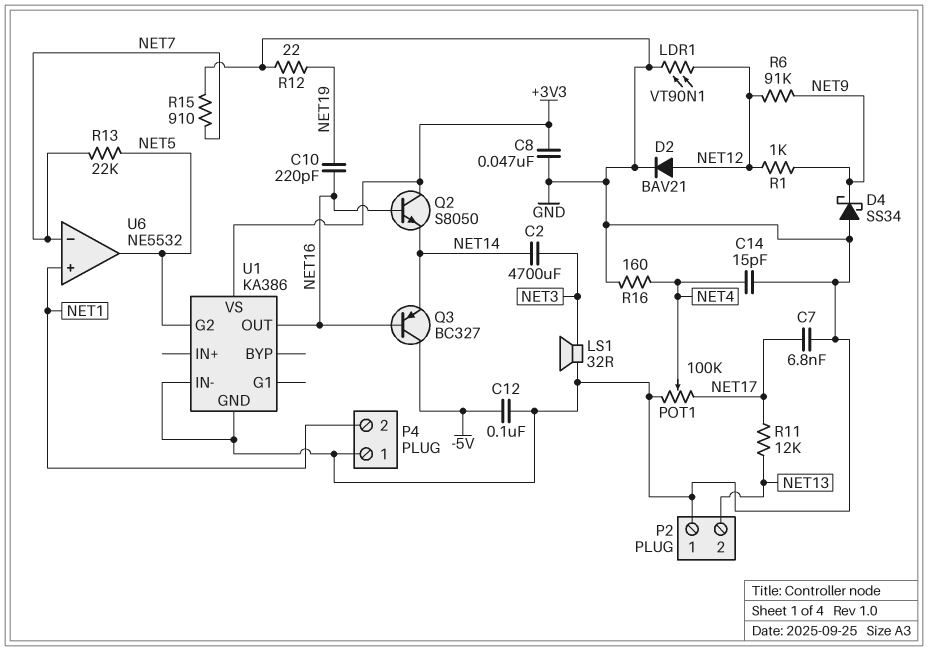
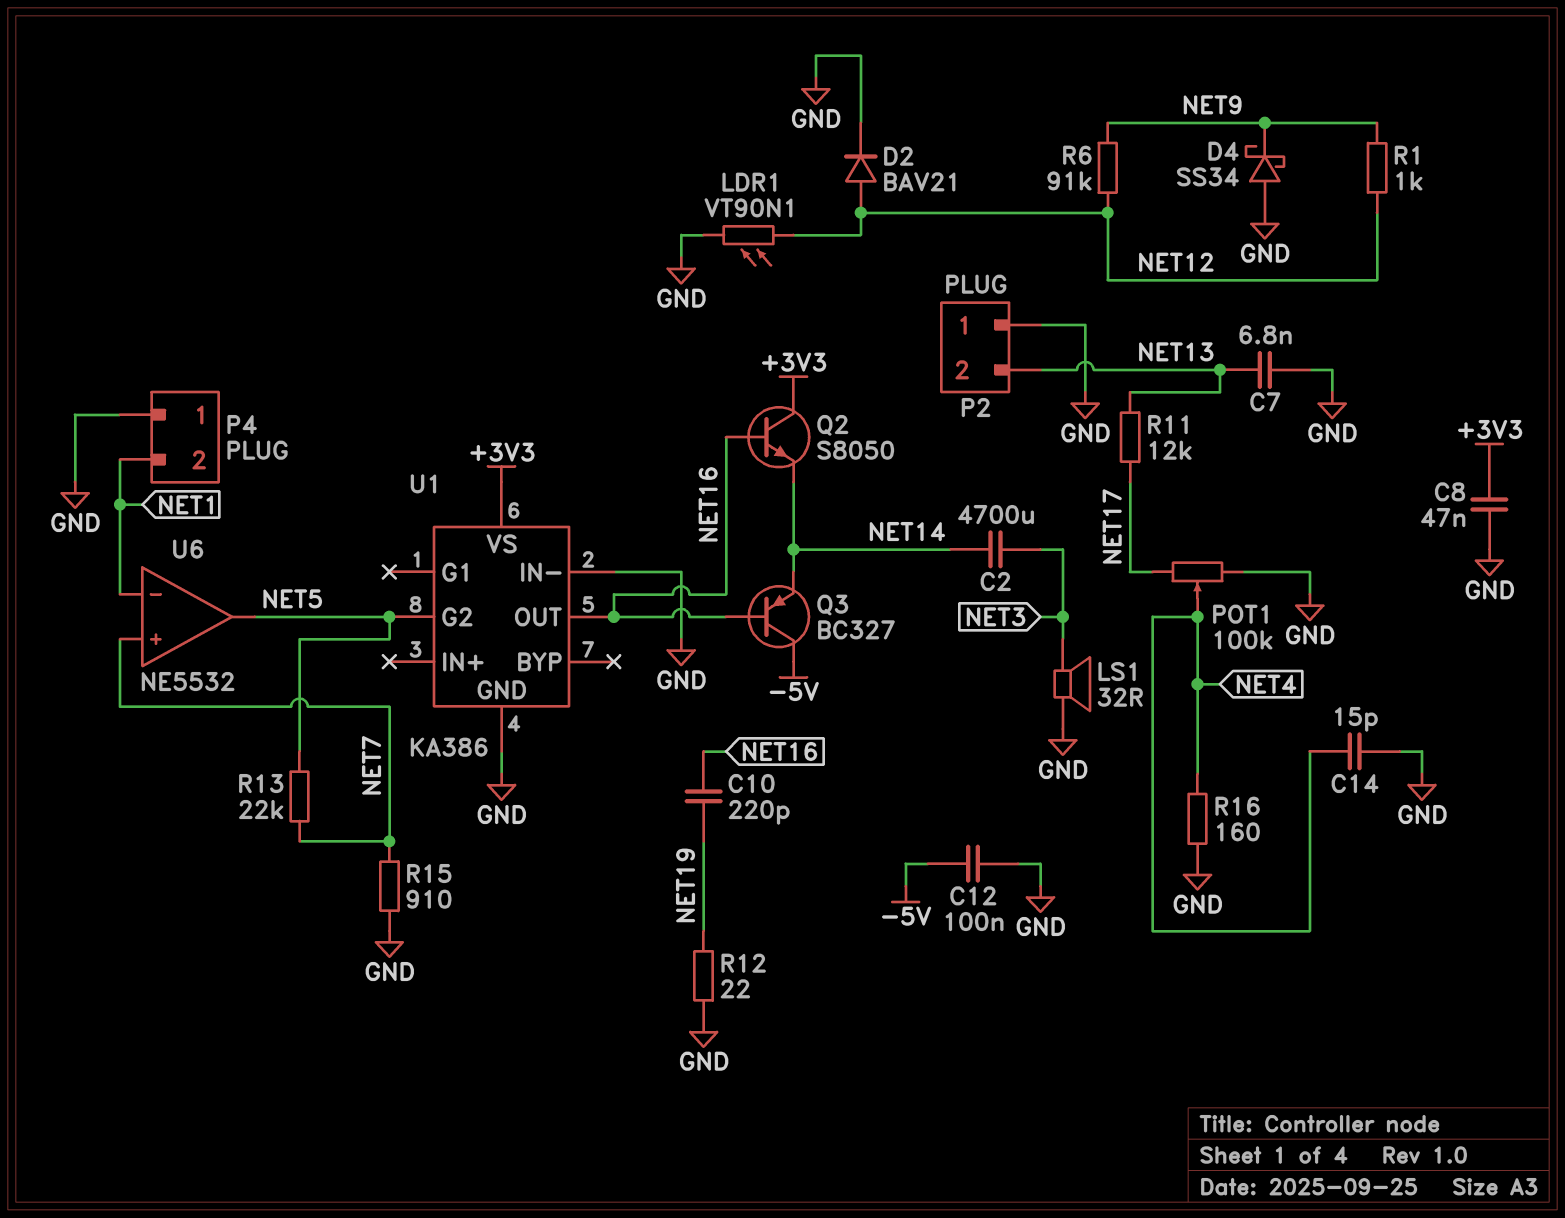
C7: 6.8nF (GND, NET17) -> 6.8nF (GND, NET13)
U6 pin in+: NET1 -> NET7
U6 pin in-: NET7 -> NET1

